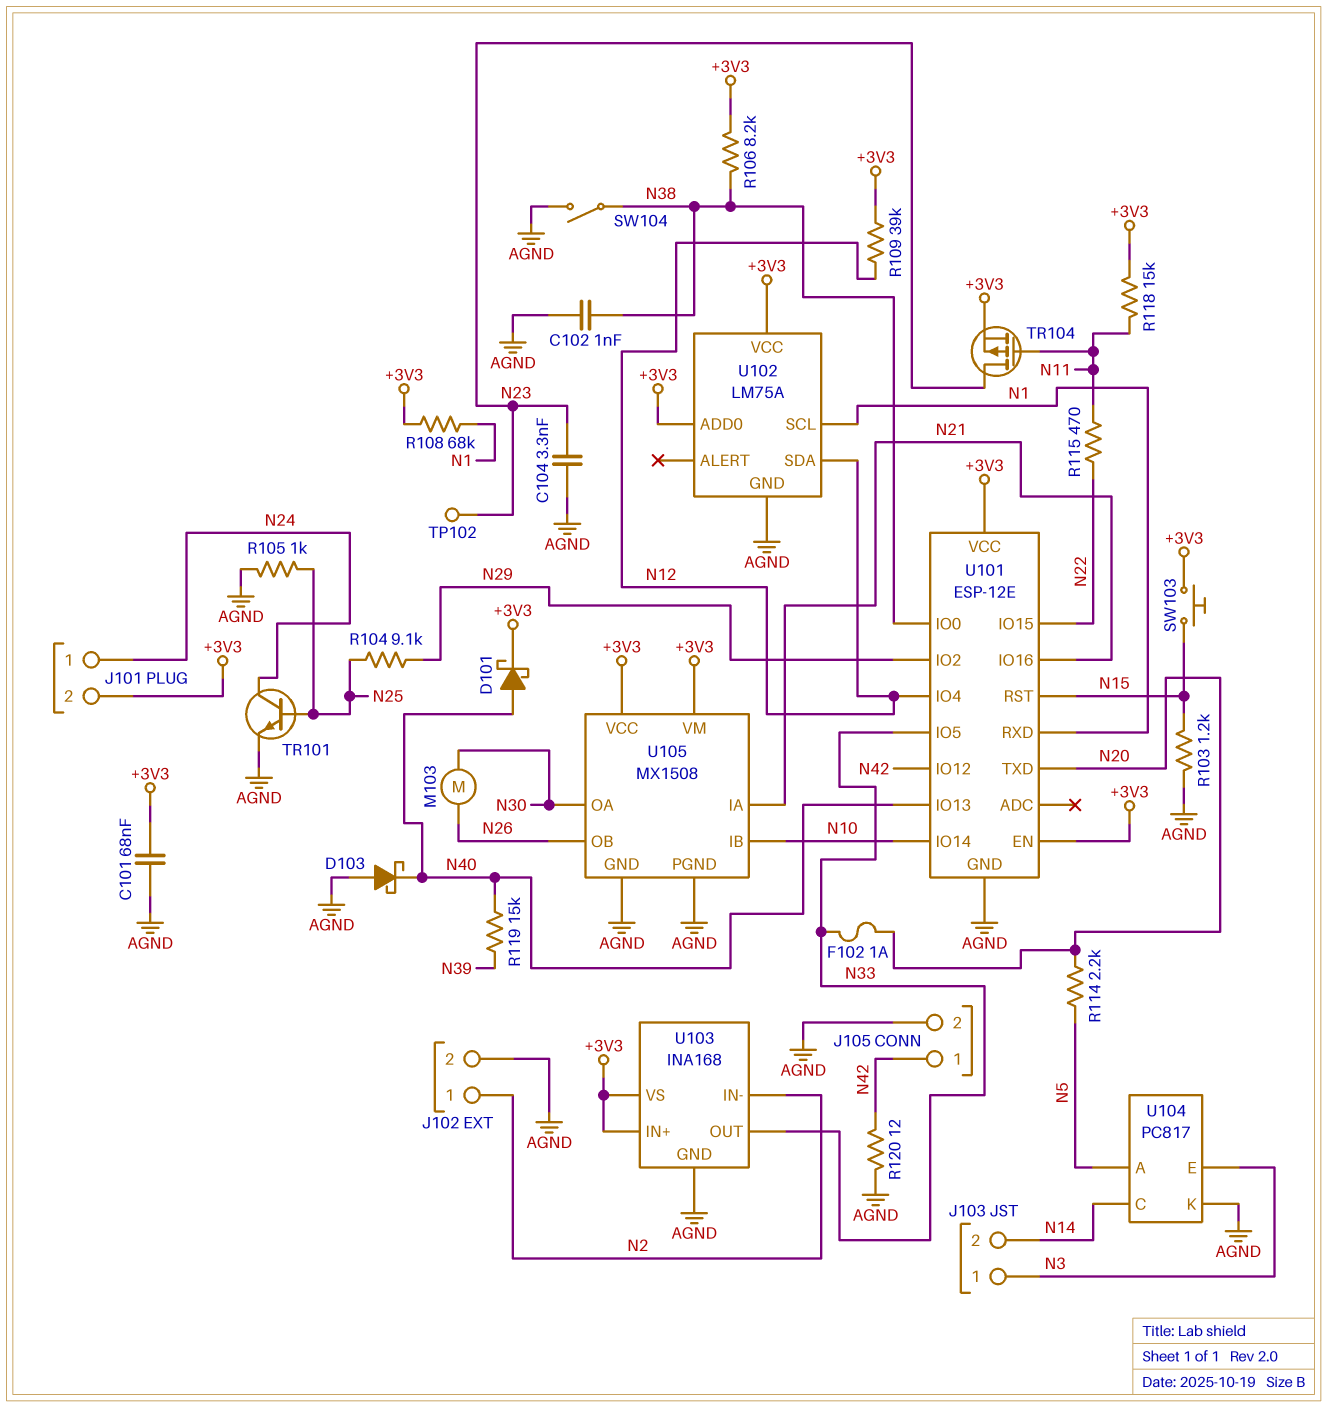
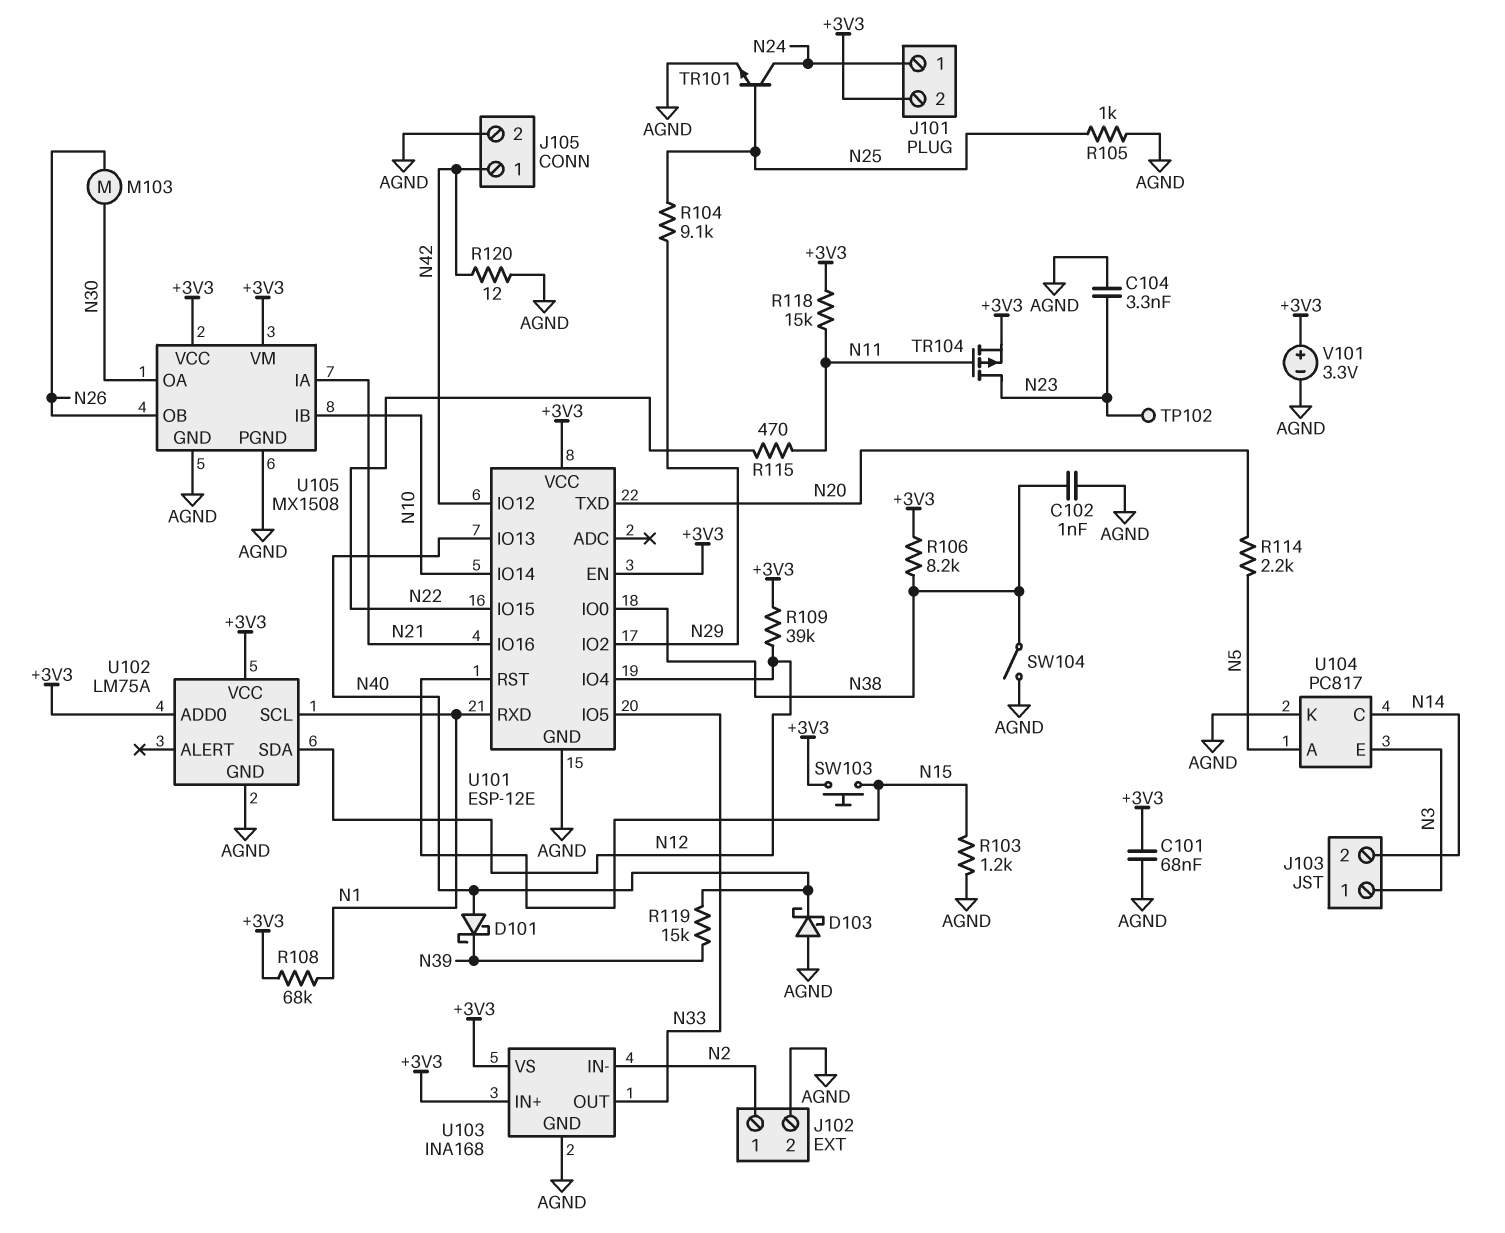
D101: schottky (A N40, K +3V3) -> schottky (A N40, K N39)
F102: 1A (N20, N33) -> none
V101: none -> 3.3V (plus +3V3, minus AGND)

